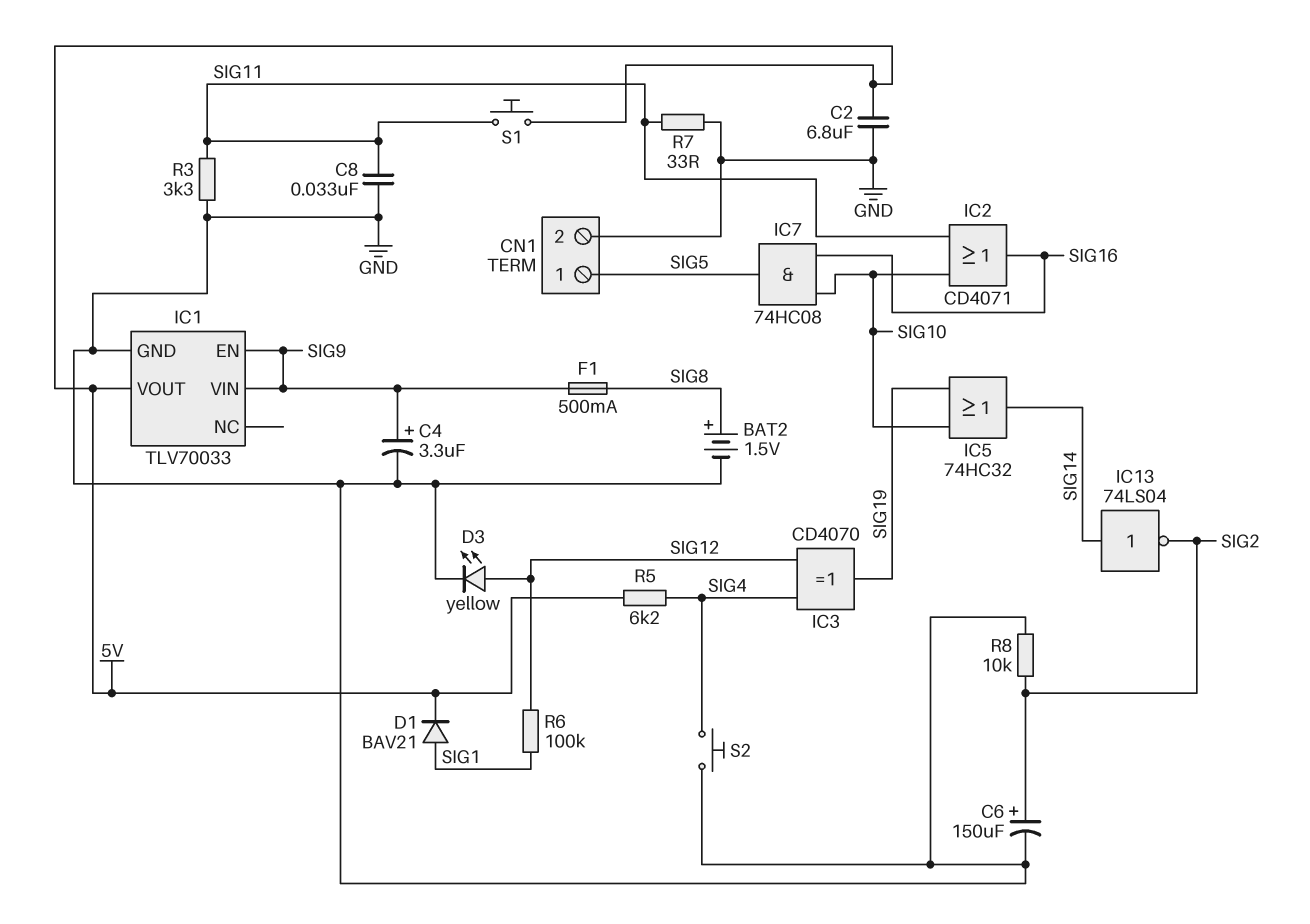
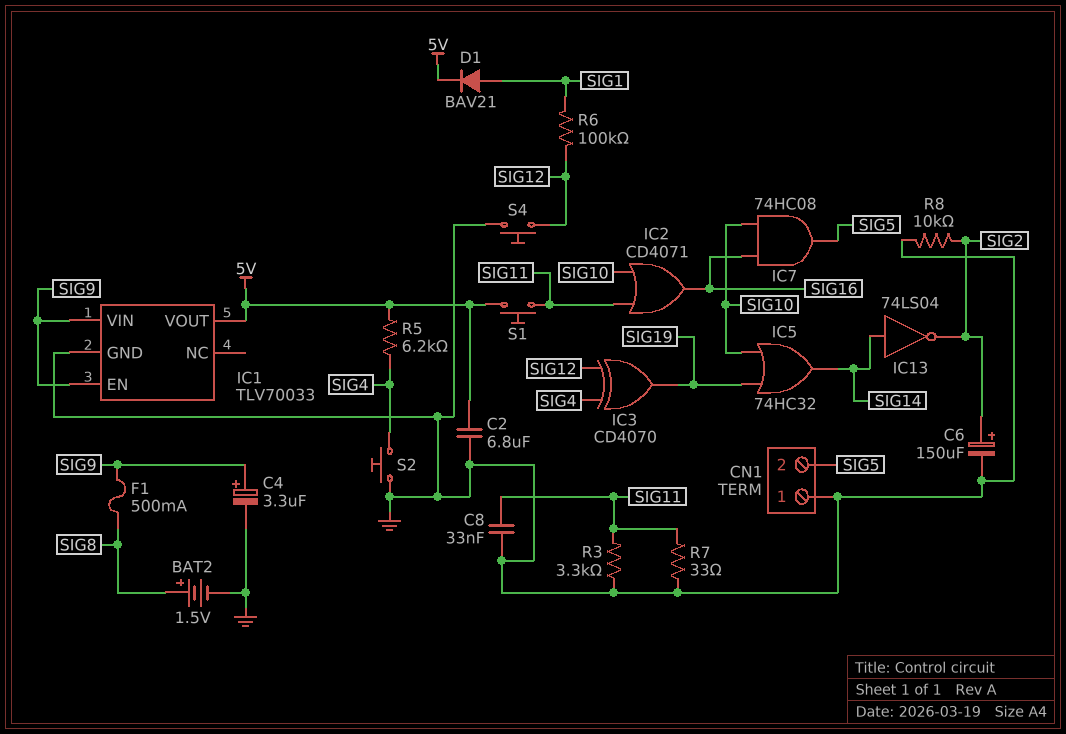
CN1 pin 1: SIG5 -> GND
CN1 pin 2: GND -> SIG5
D3: LED yellow (A SIG12, K GND) -> none
S4: none -> button (GND, SIG12)

